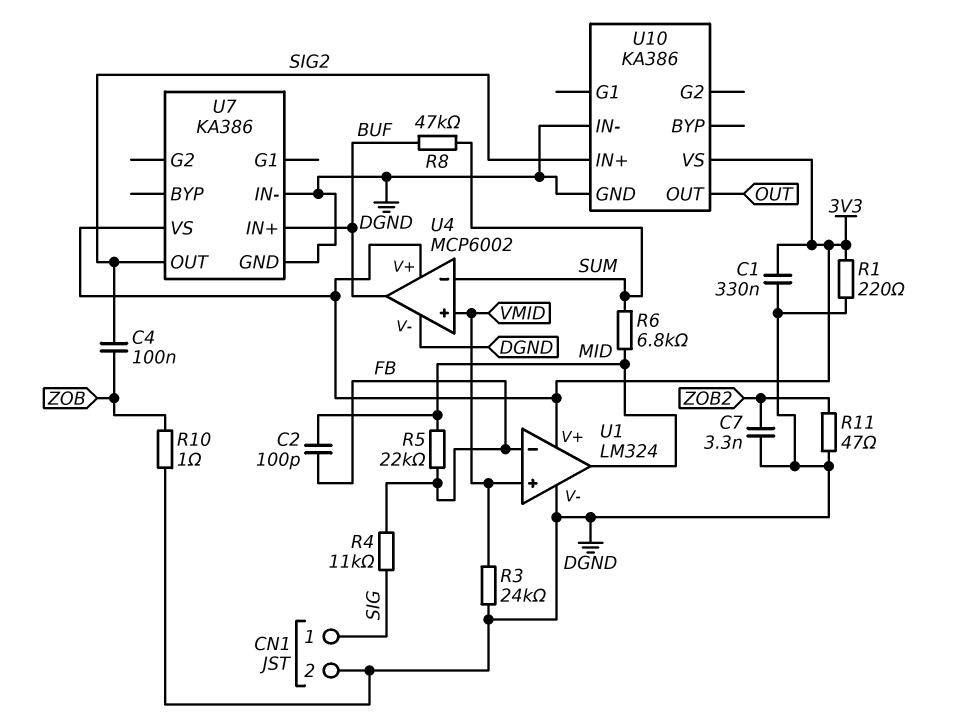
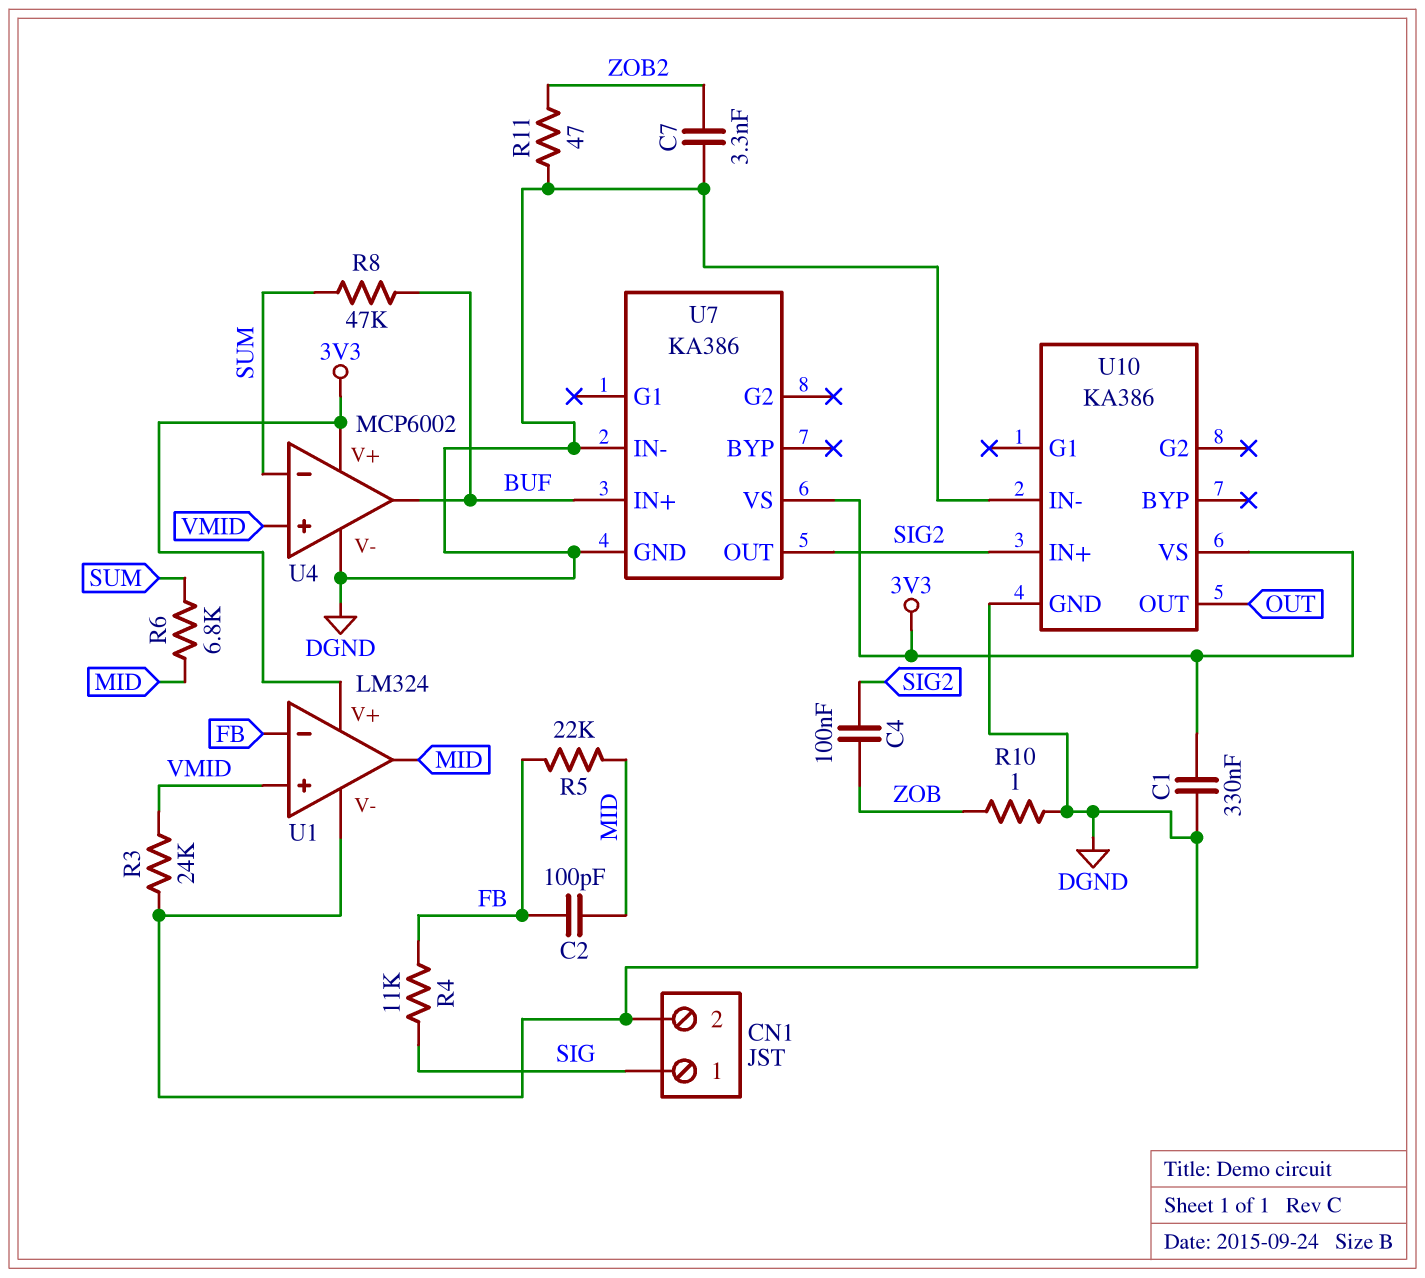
R1: 220 (3V3, DGND) -> none

